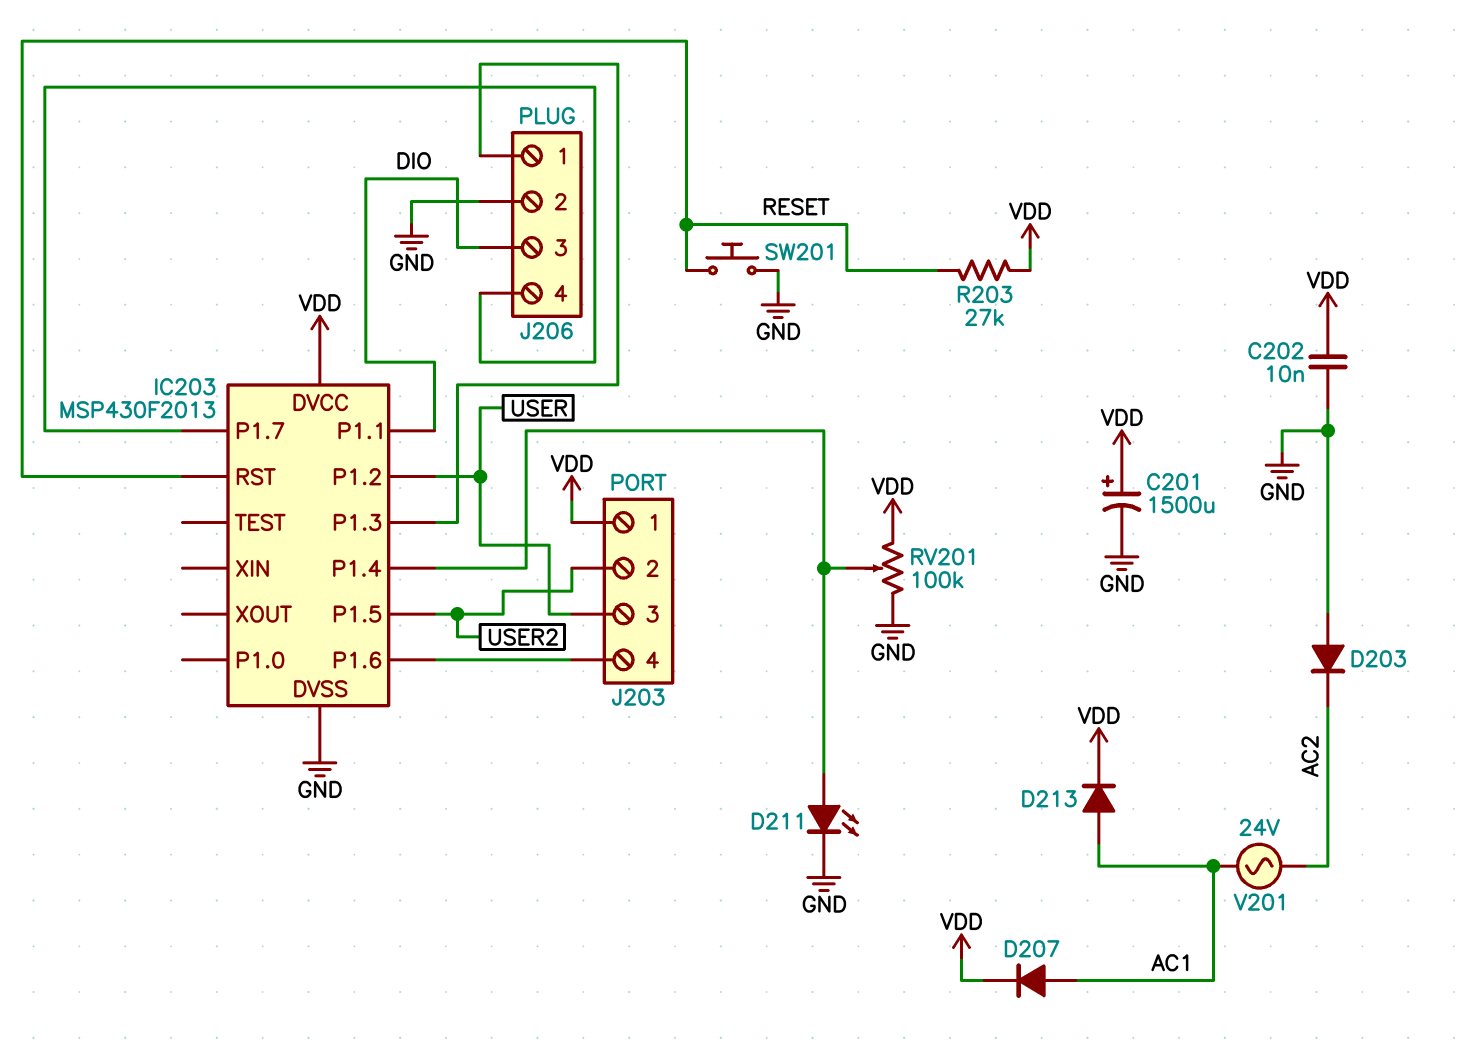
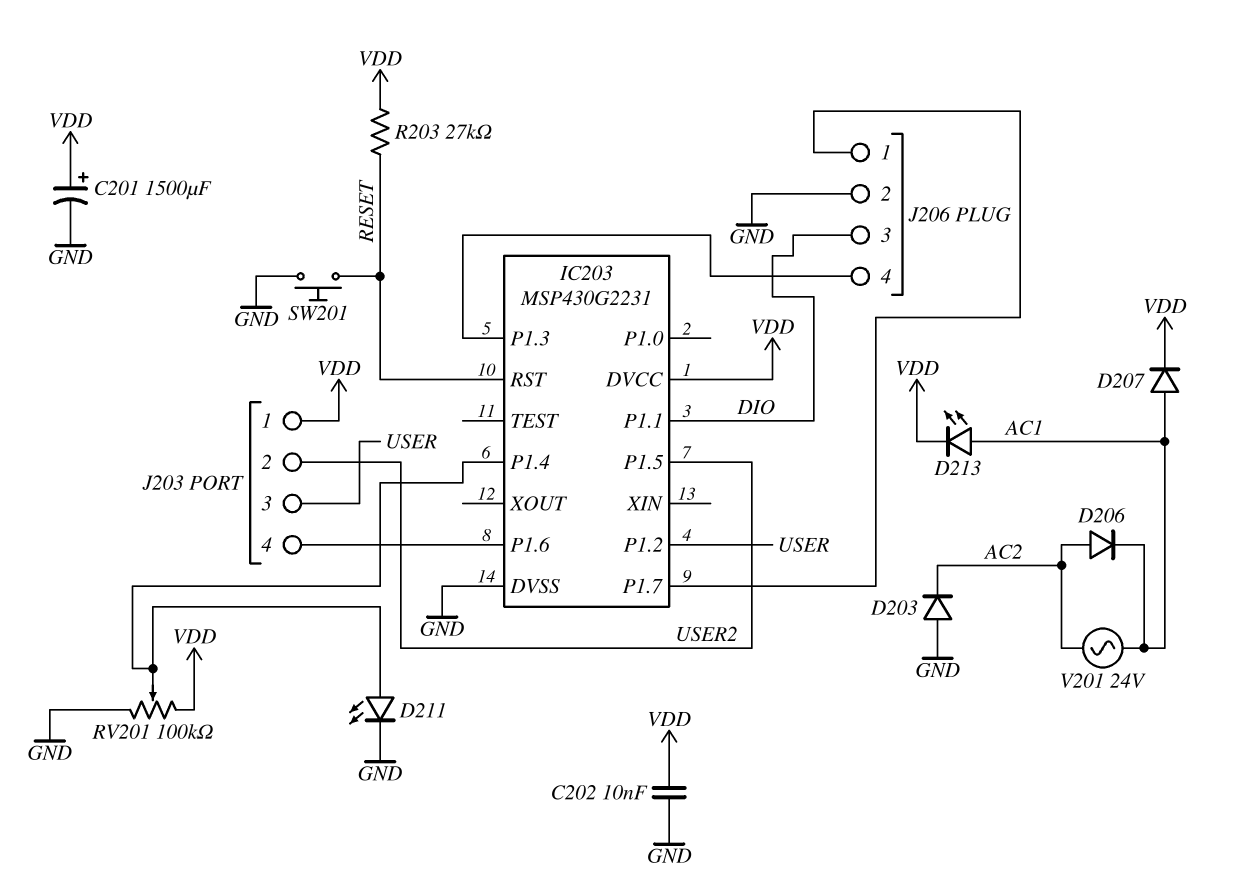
D206: none -> diode (A AC2, K AC1)
D213: diode (A AC1, K VDD) -> LED (A AC1, K VDD)
IC203: MSP430F2013 -> MSP430G2231
J206 pin 1: IC203/P1.3 -> IC203/P1.7
J206 pin 4: IC203/P1.7 -> IC203/P1.3

